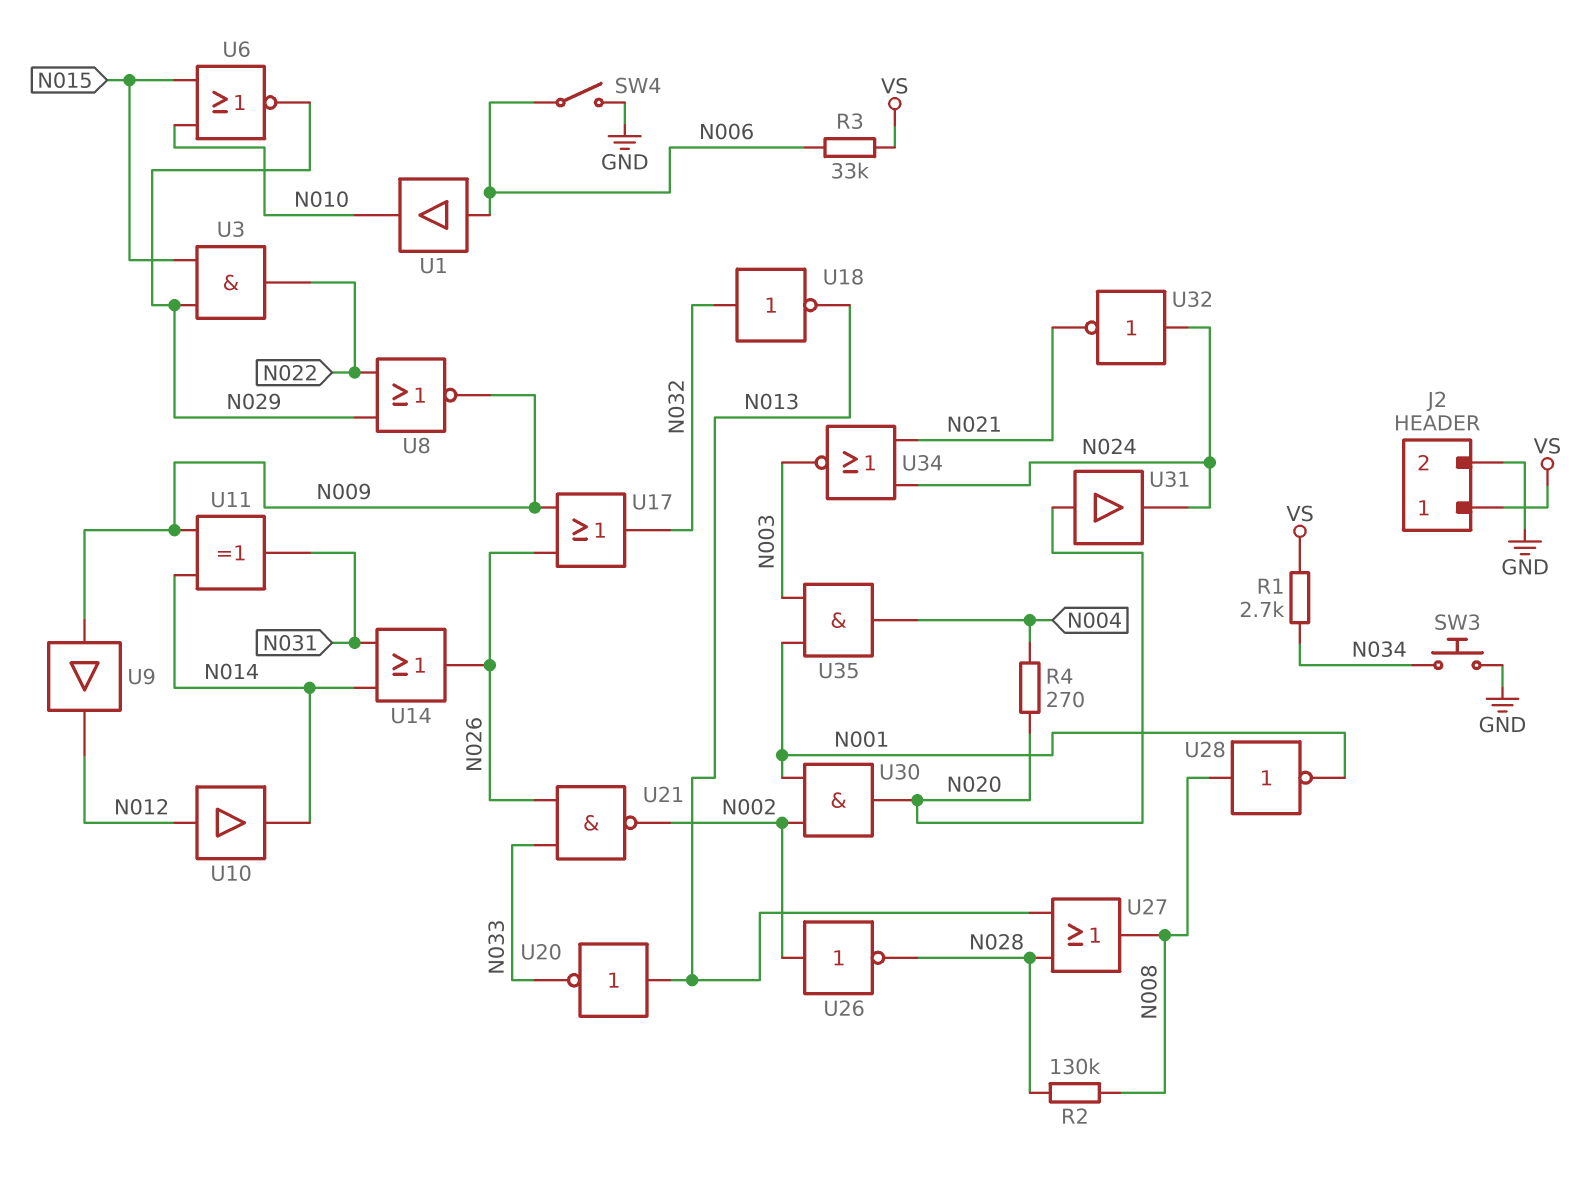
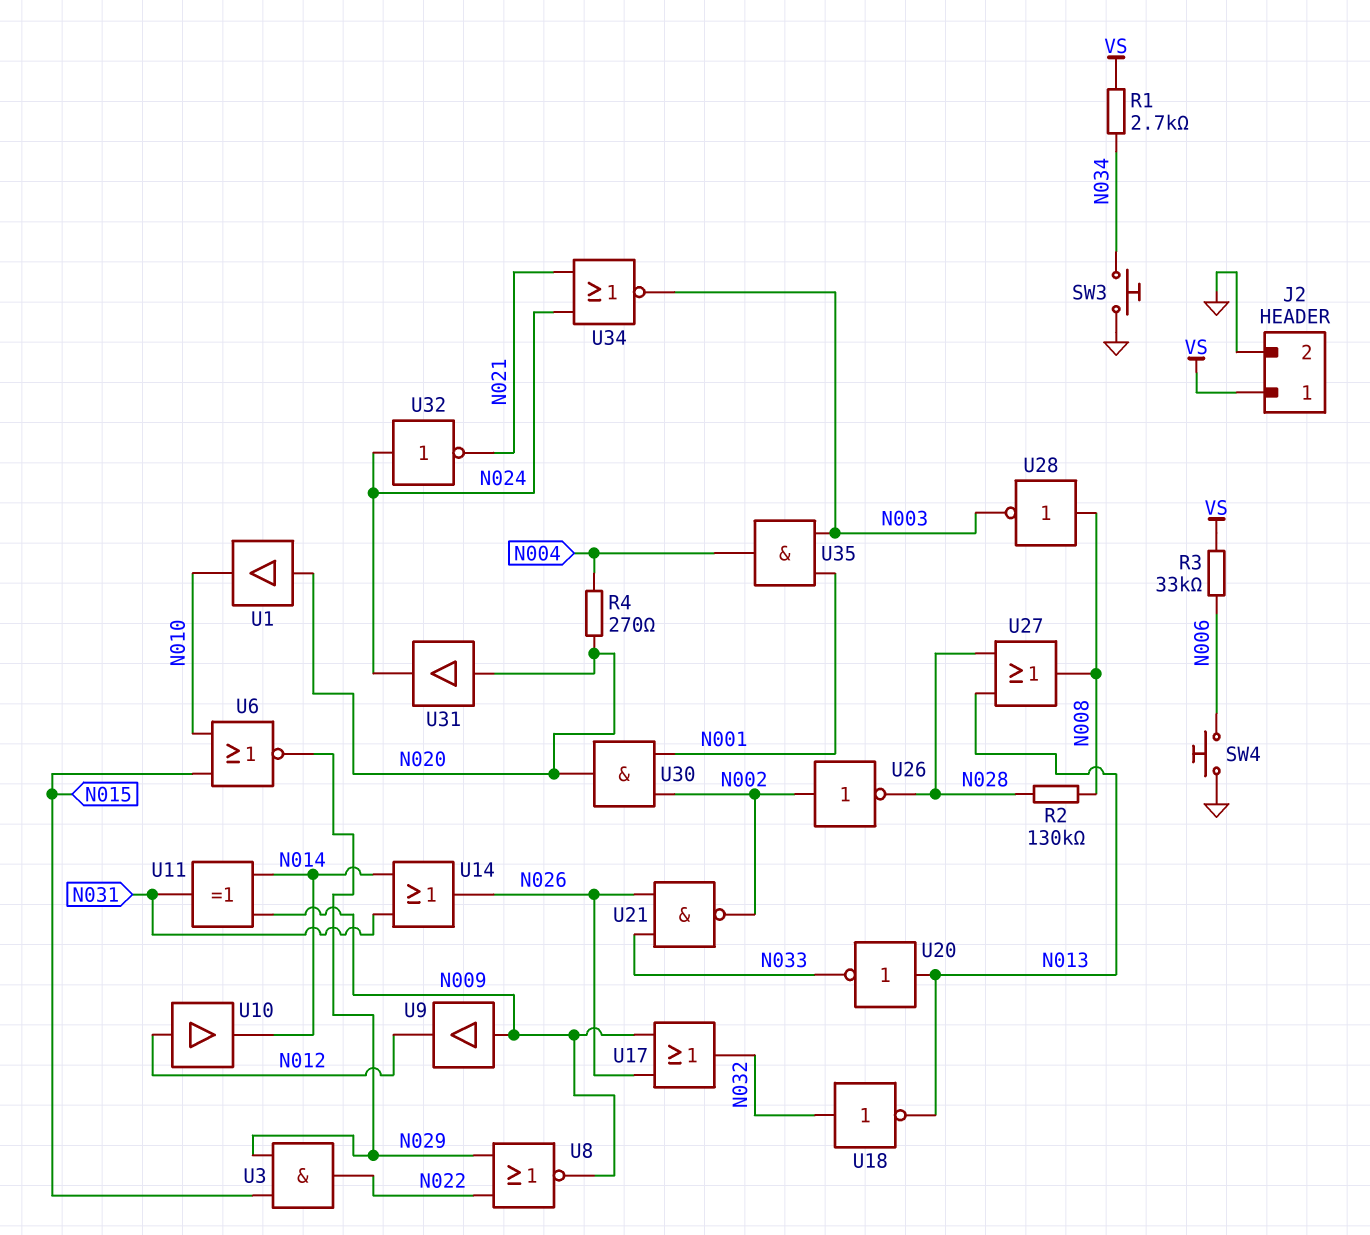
SW4: switch (GND, N006) -> button (GND, N006)
U1: buffer (in N006, out N010) -> buffer (in N020, out N010)
U28: NOT (in N008, out N001) -> NOT (in N008, out N003)

